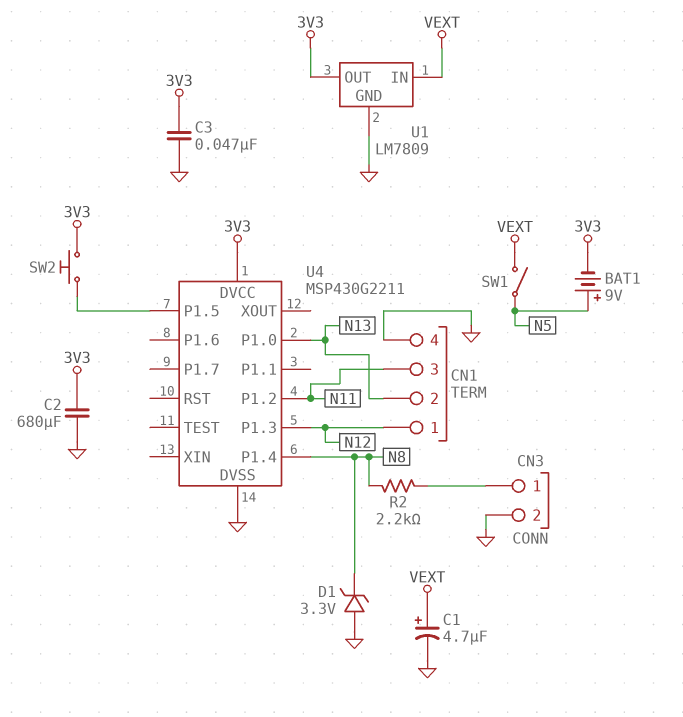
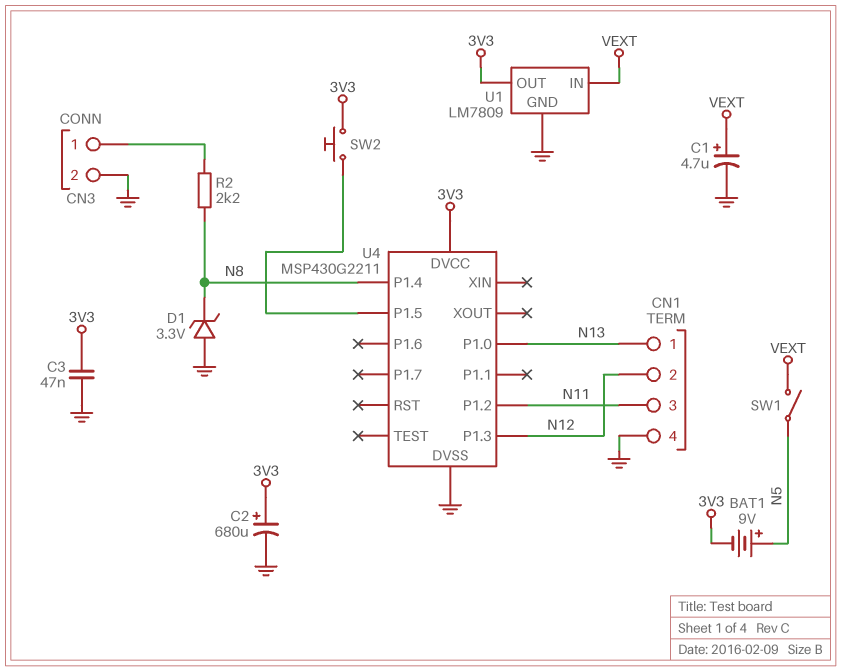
C2: 680uF (3V3, GND) -> 680uF (plus 3V3, minus GND)
CN1 pin 1: N12 -> N13
CN1 pin 2: N13 -> N12

